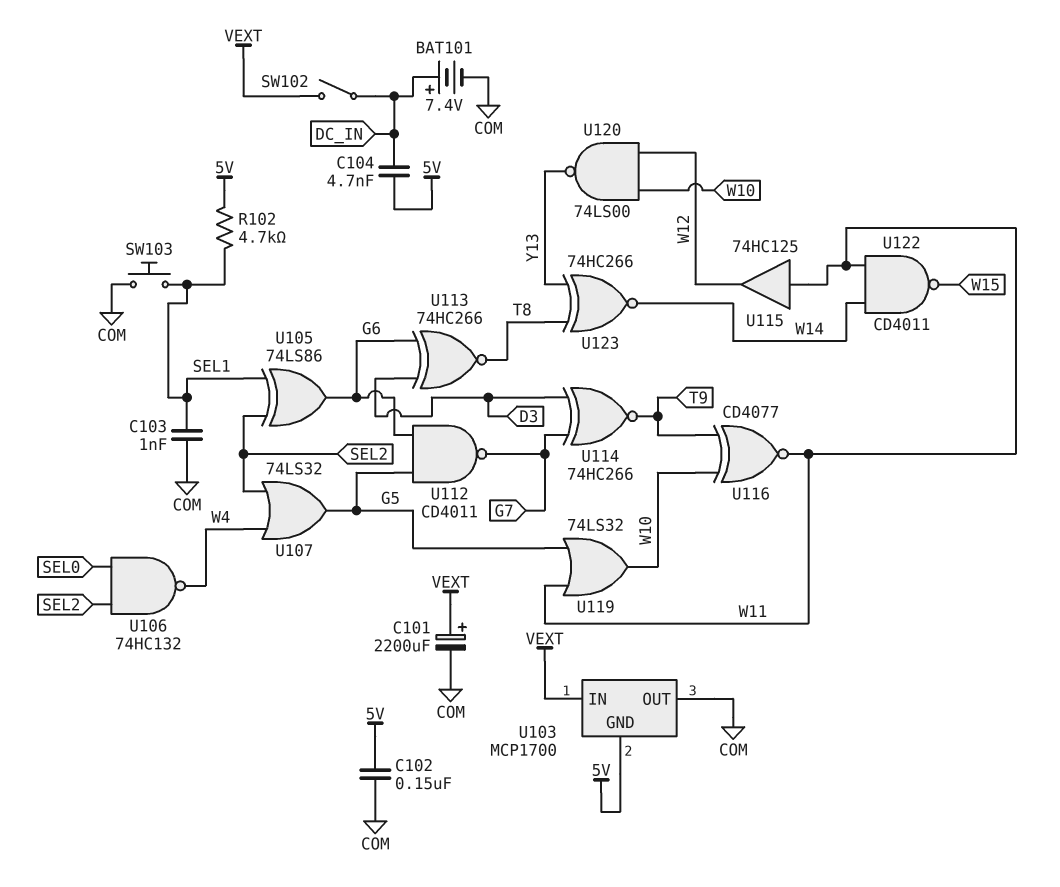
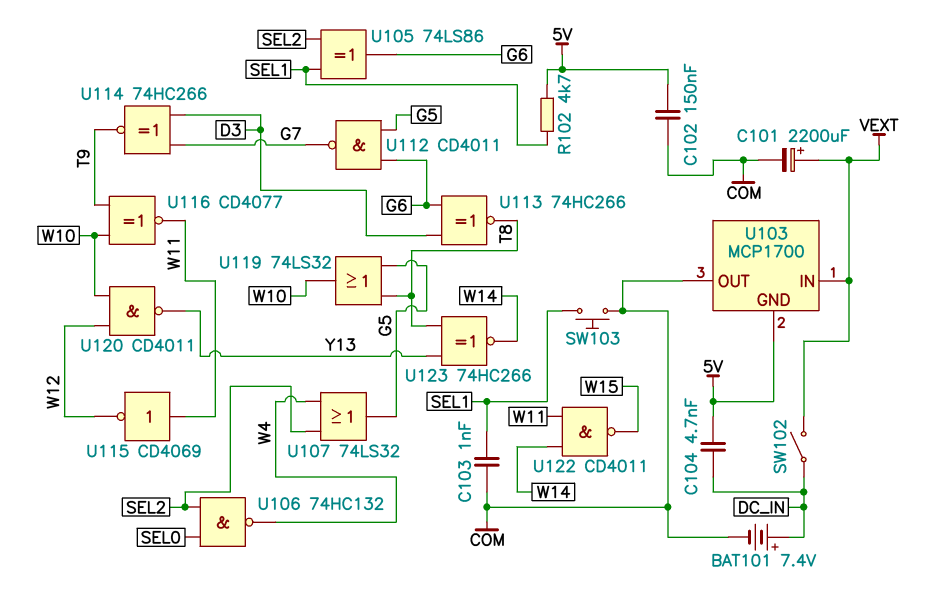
U115: buffer 74HC125 (in W11, out W12) -> NOT CD4069 (in W11, out W12)
U119: OR 74LS32 (in G5, in W11, out W10) -> OR 74LS32 (in G5, in T8, out W10)
U120: NAND 74LS00 (in W10, in W12, out Y13) -> NAND CD4011 (in W10, in W12, out Y13)

